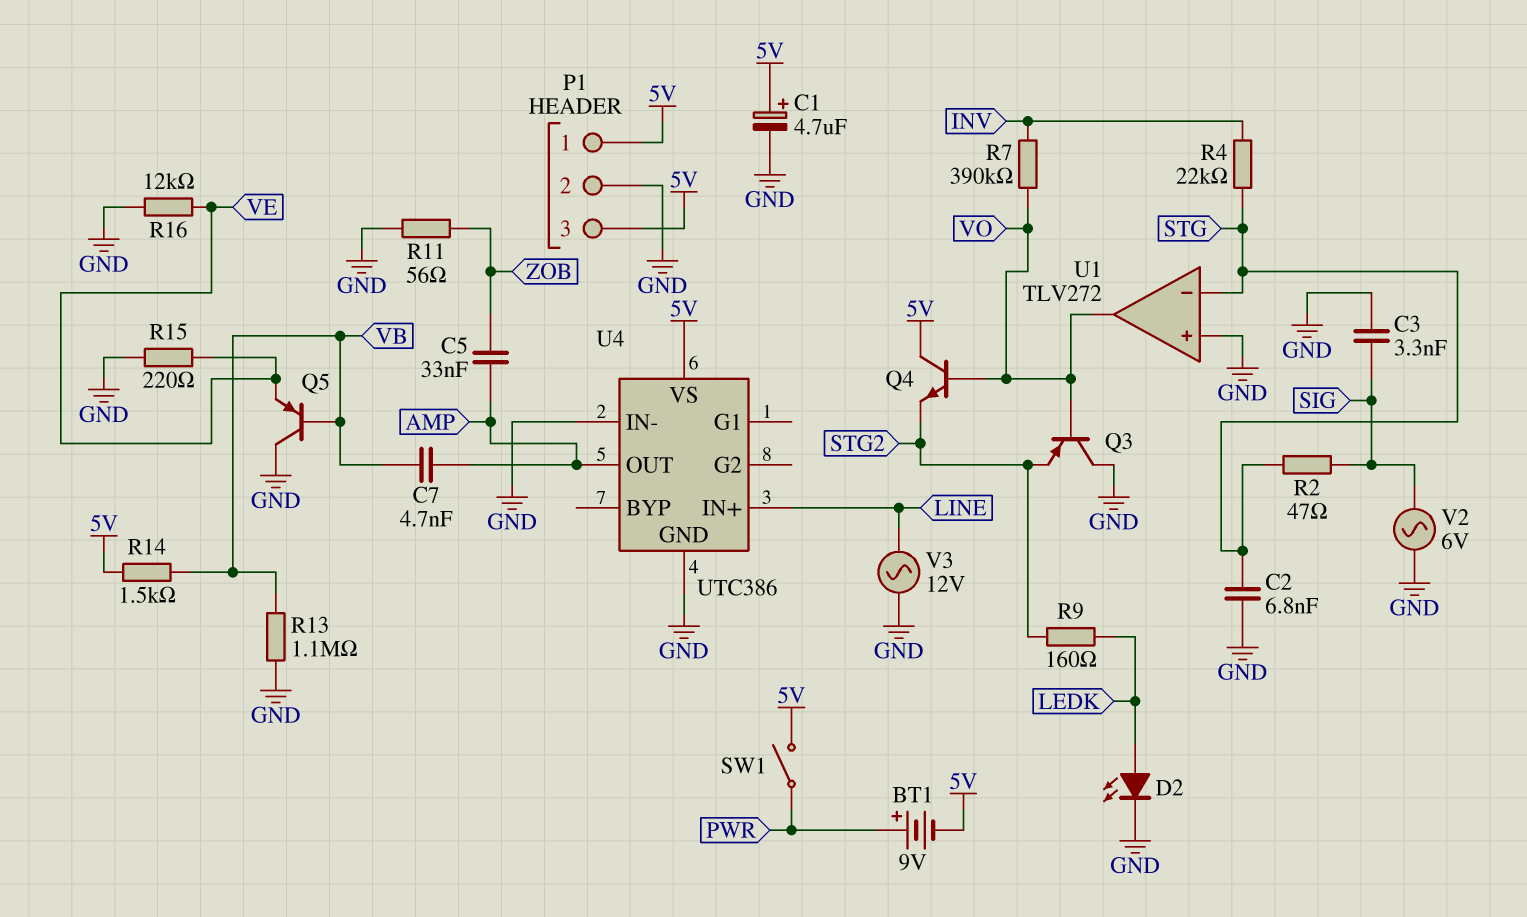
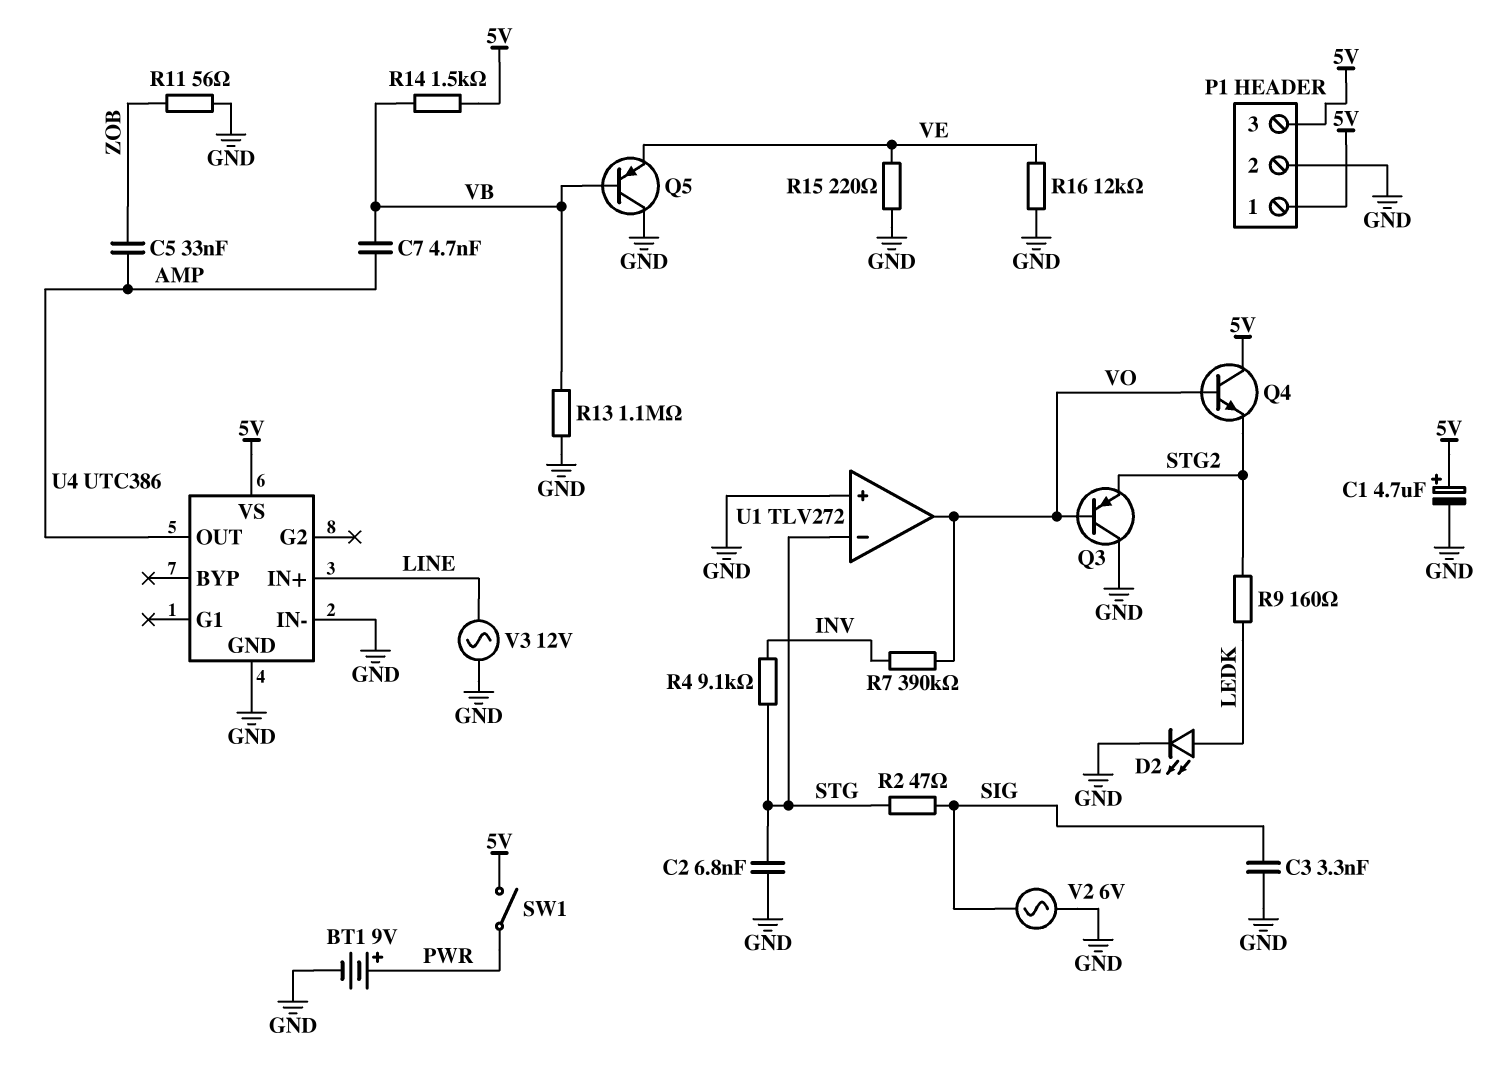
BT1: 9V (plus PWR, minus 5V) -> 9V (plus PWR, minus GND)
R4: 22k (INV, STG) -> 9.1k (INV, STG)

